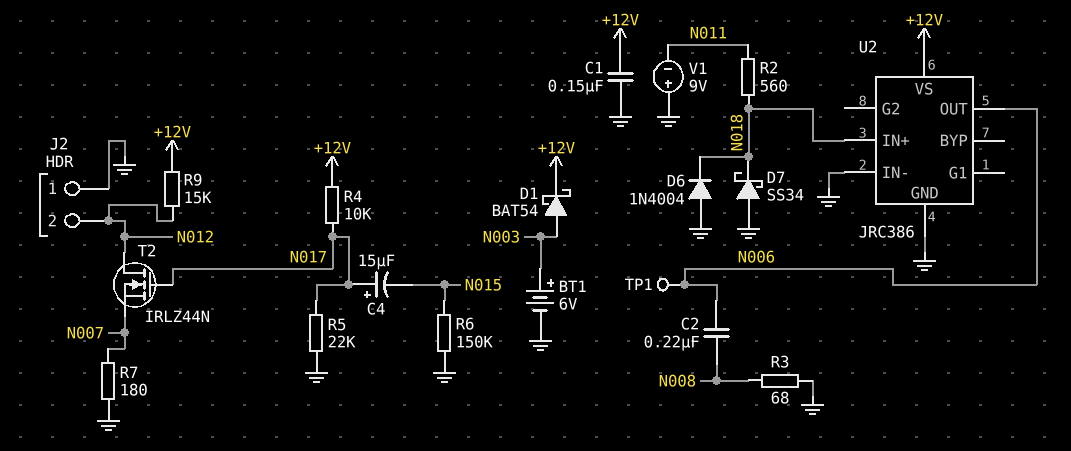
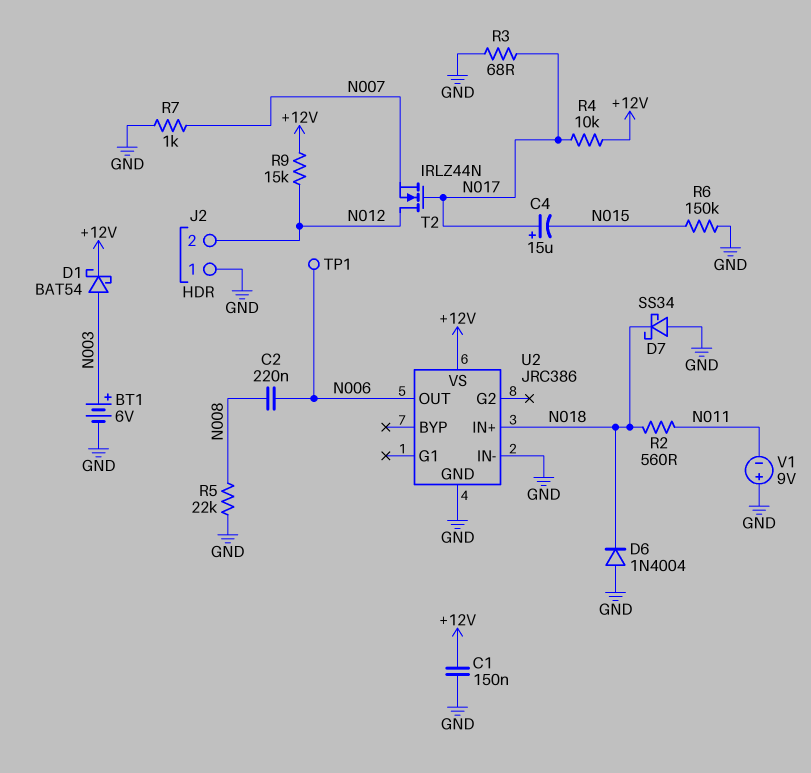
R3: 68 (GND, N008) -> 68 (GND, N017)
R5: 22k (GND, N017) -> 22k (GND, N008)
R7: 180 (GND, N007) -> 1k (GND, N007)

